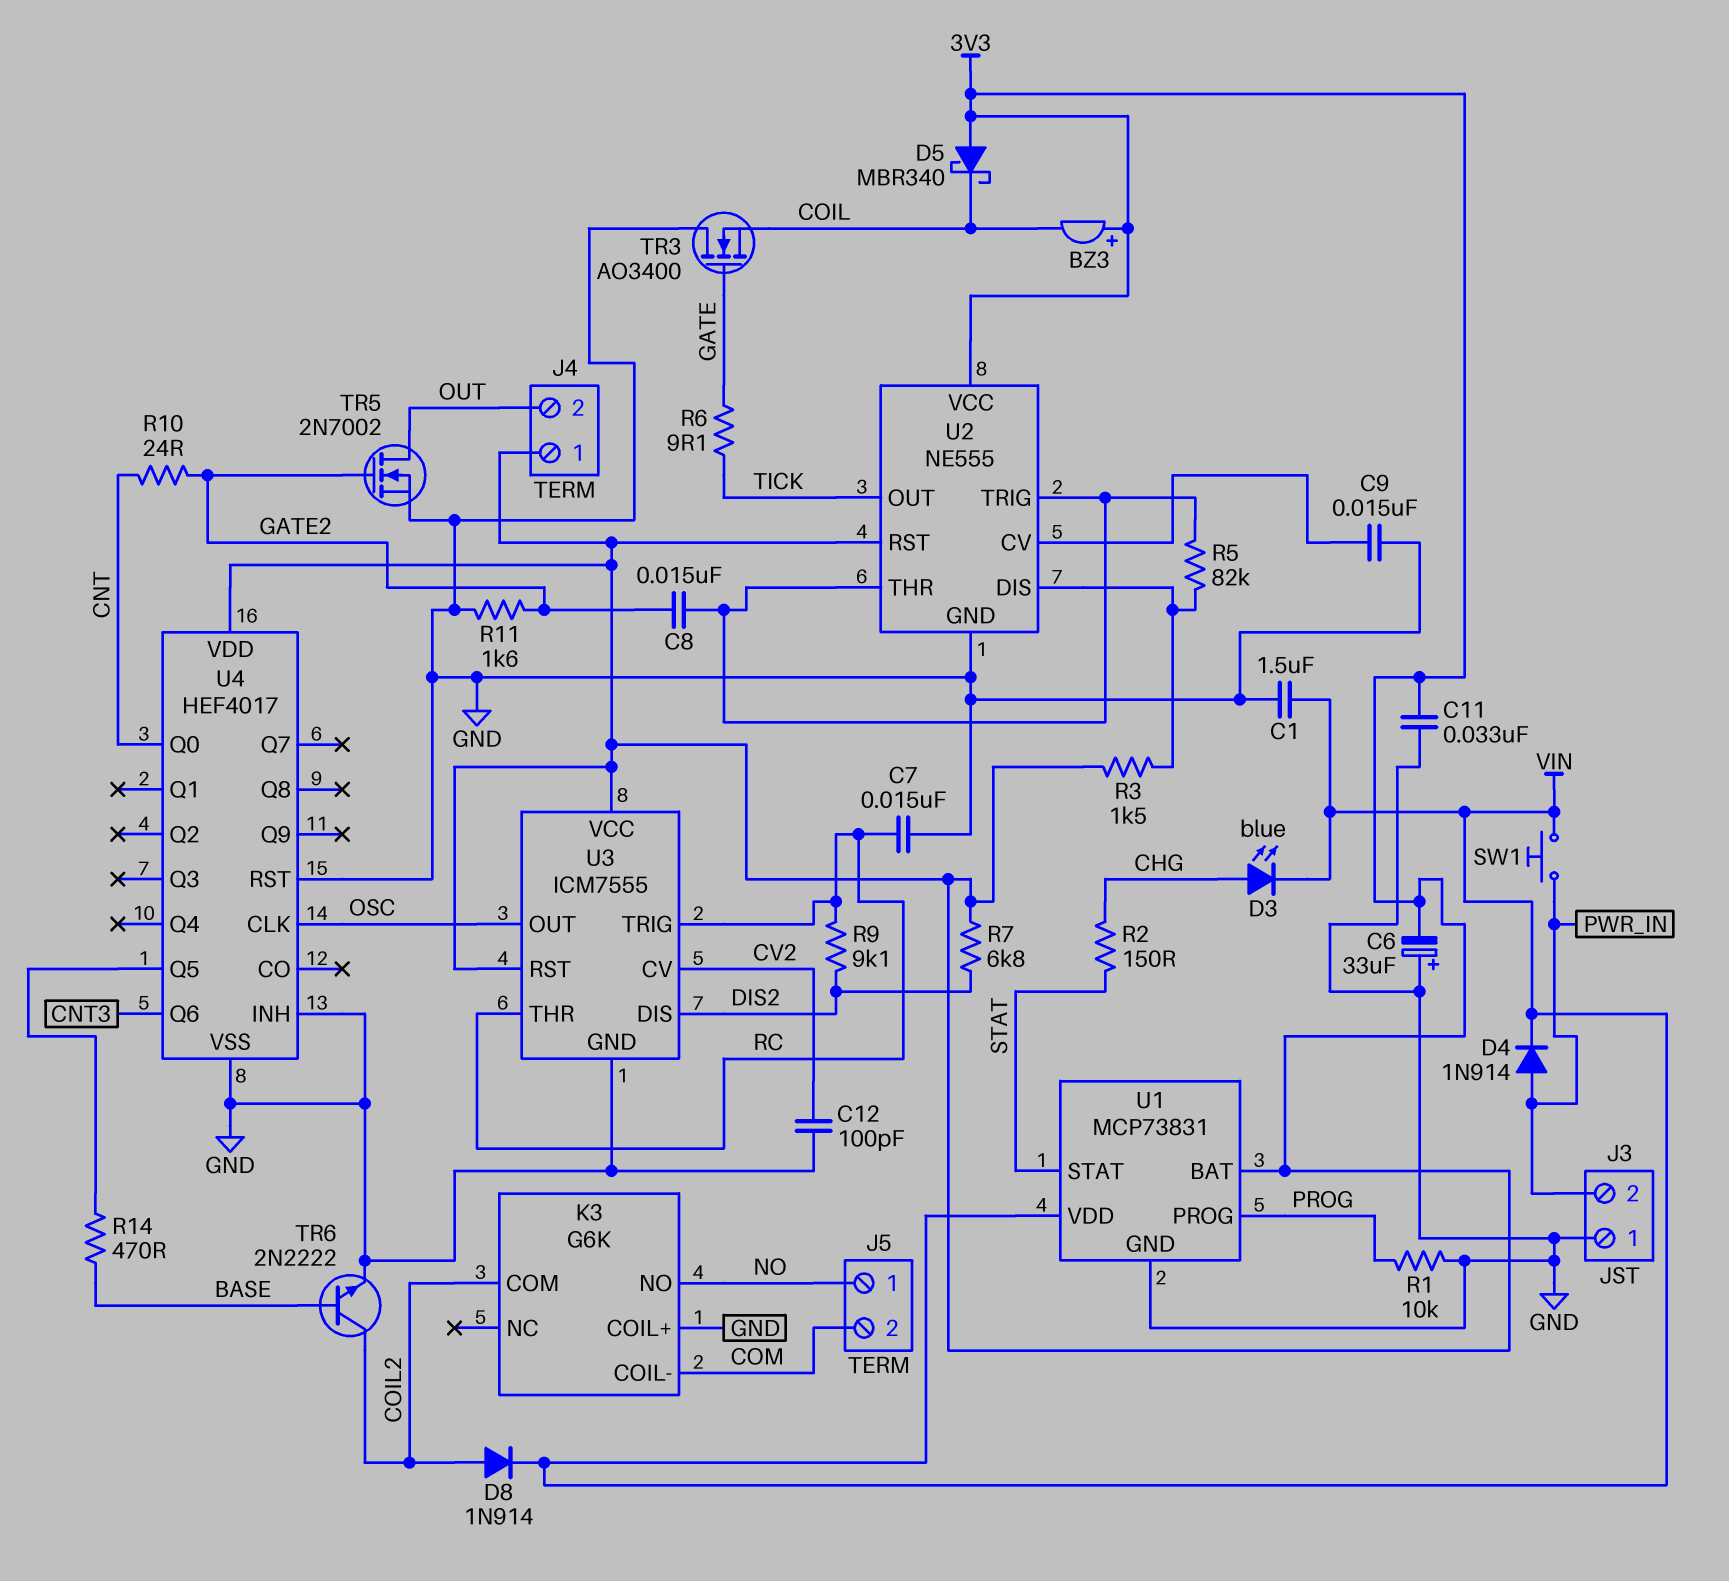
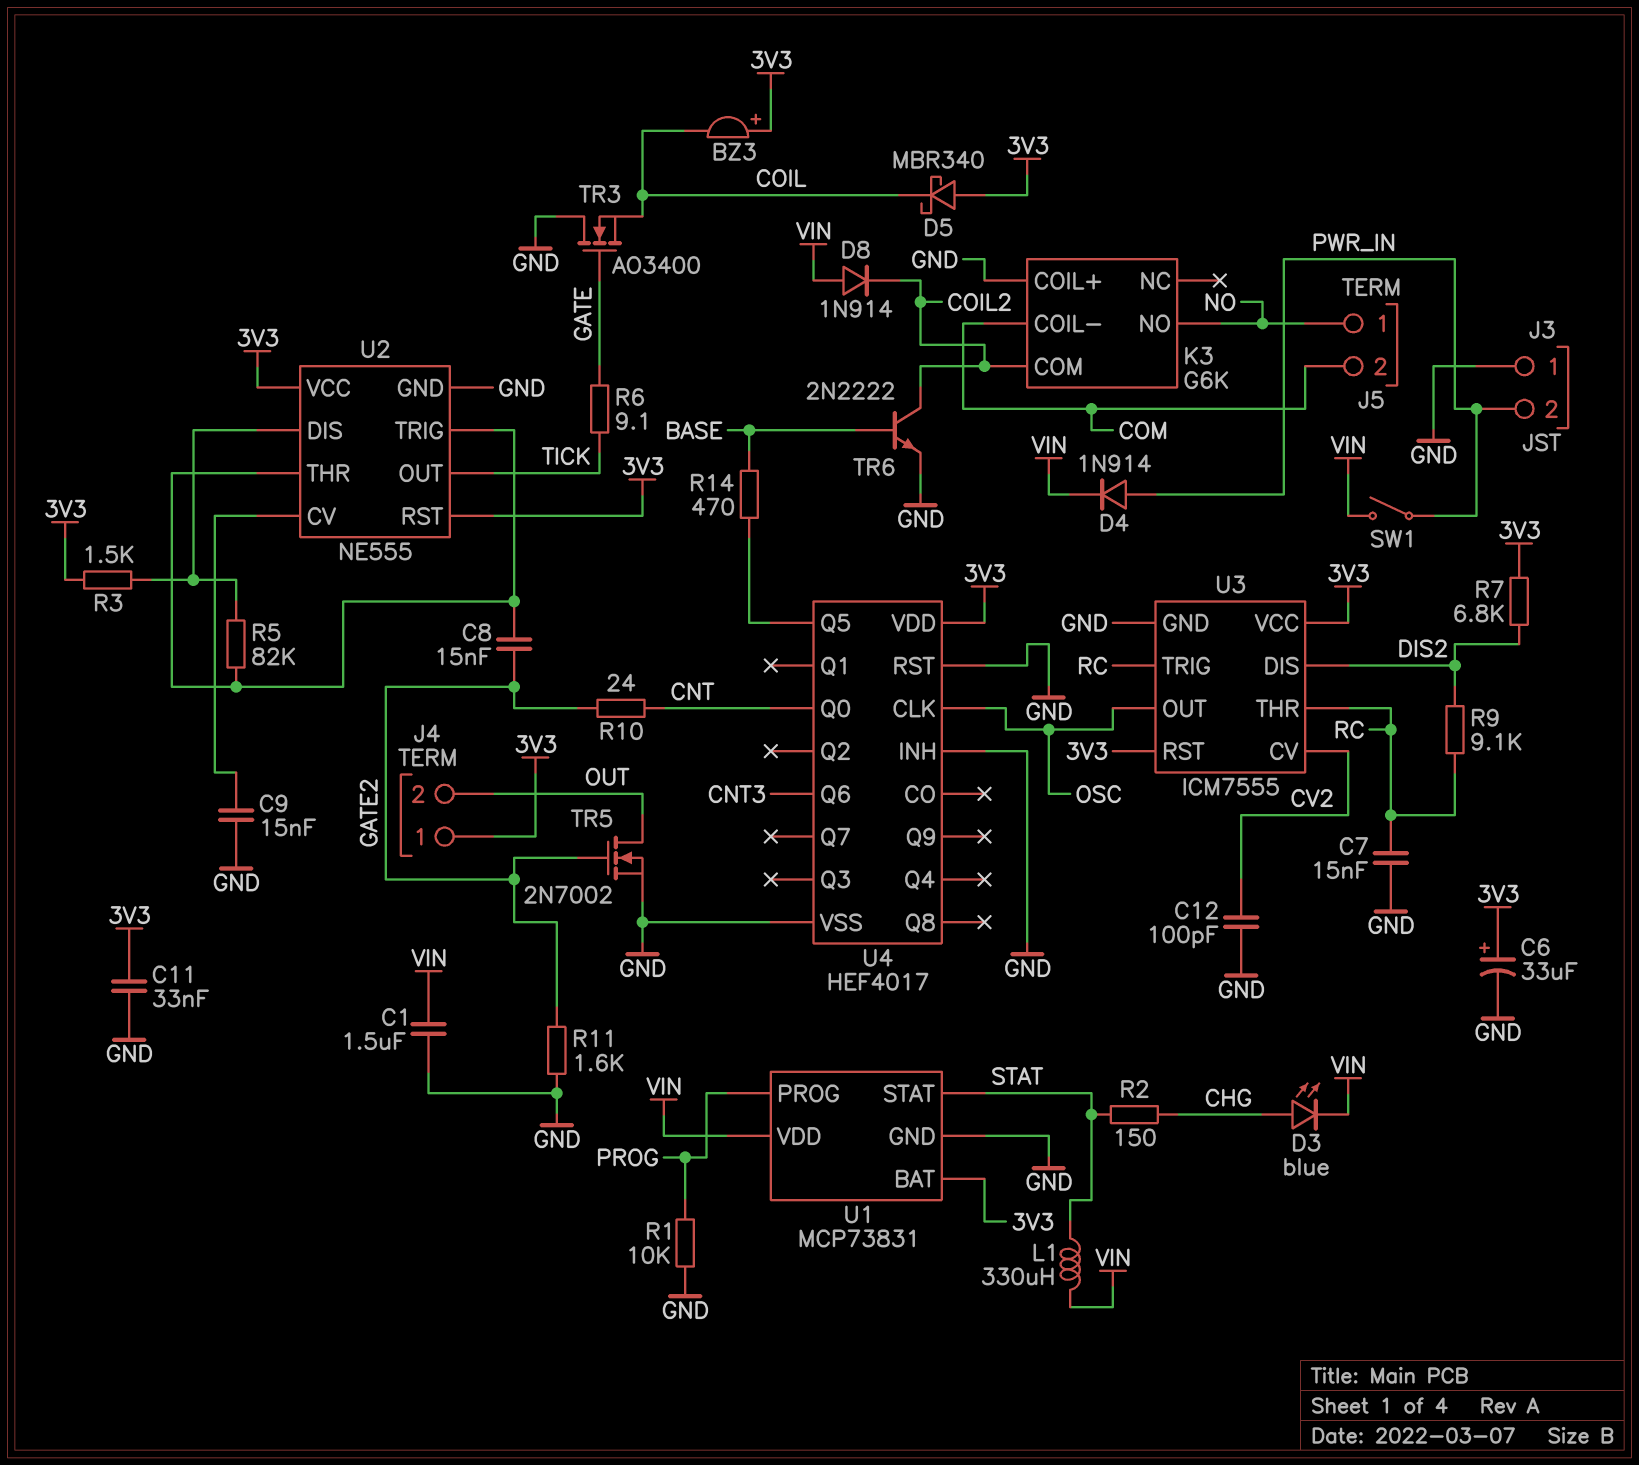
C6: 33uF (plus GND, minus 3V3) -> 33uF (plus 3V3, minus GND)
D8: diode 1N914 (A COIL2, K VIN) -> diode 1N914 (A VIN, K COIL2)
L1: none -> 330uH (STAT, VIN)
SW1: button (PWR_IN, VIN) -> switch (PWR_IN, VIN)

